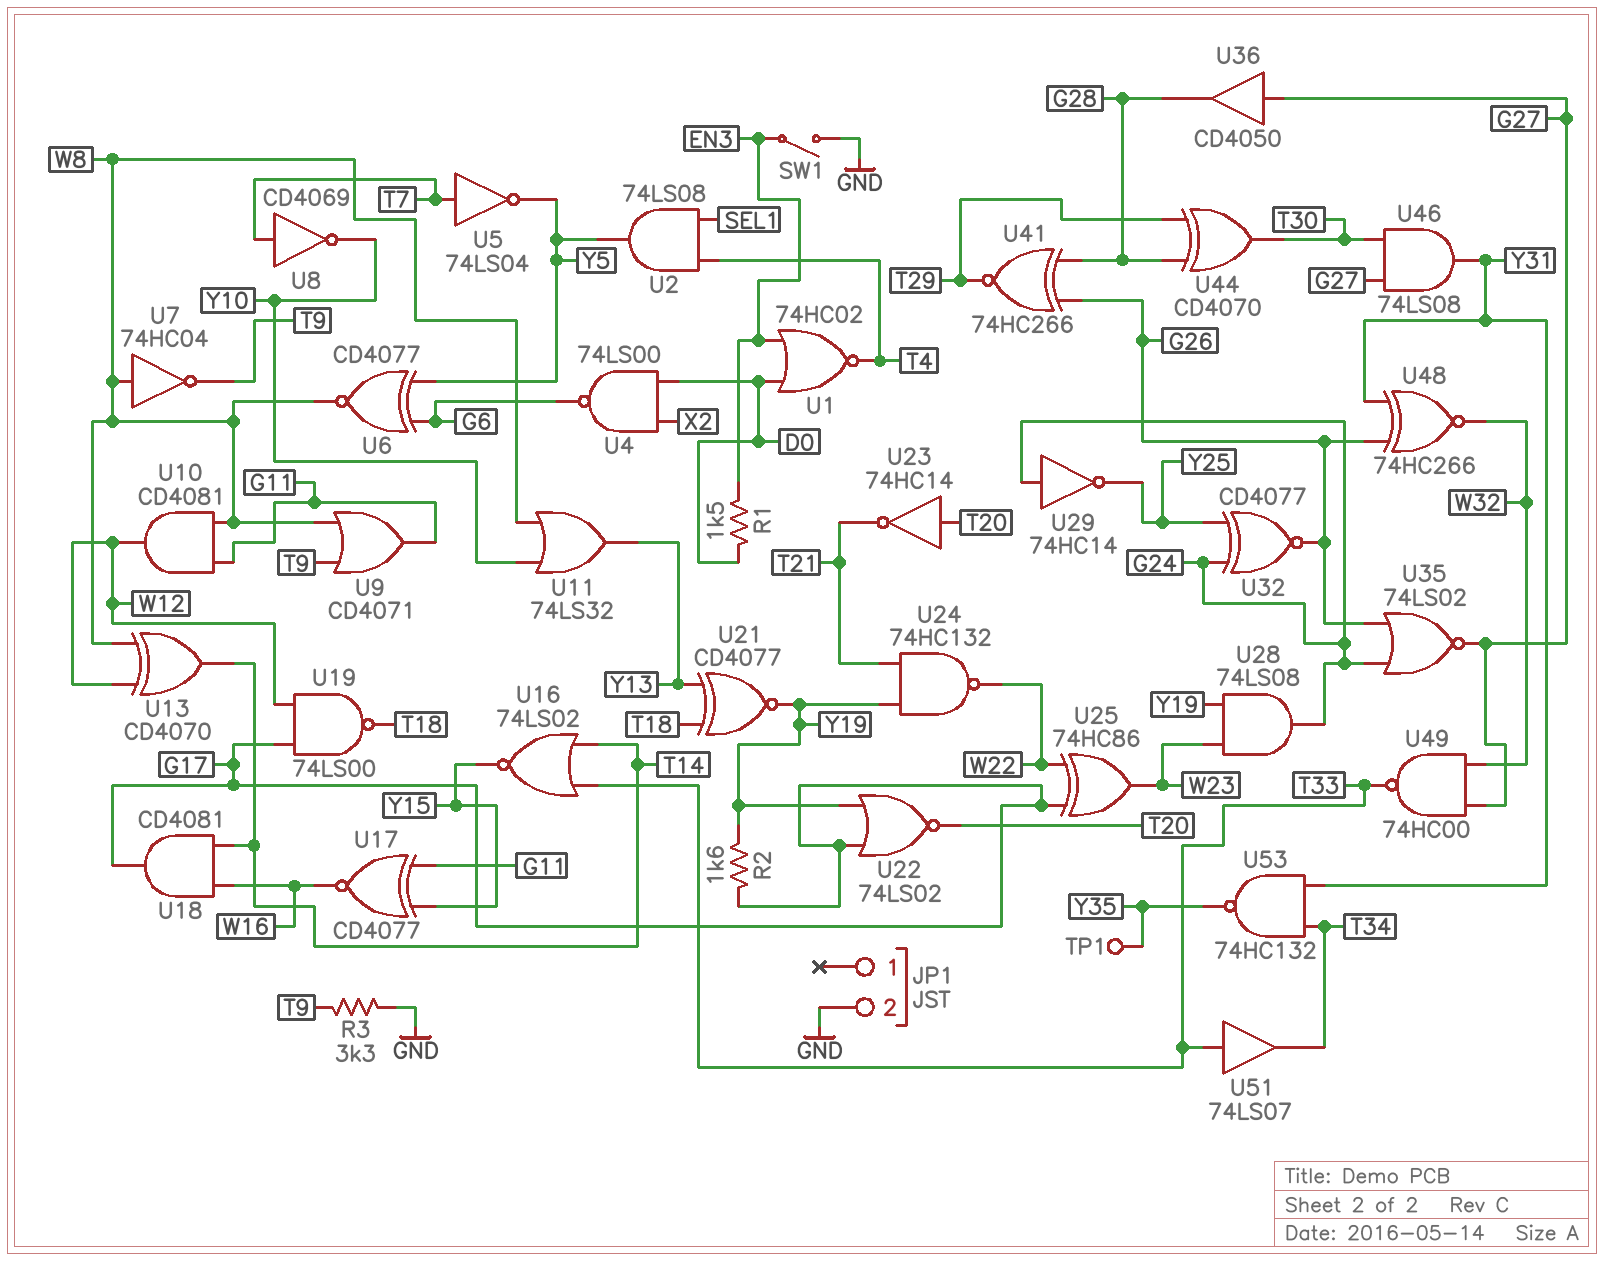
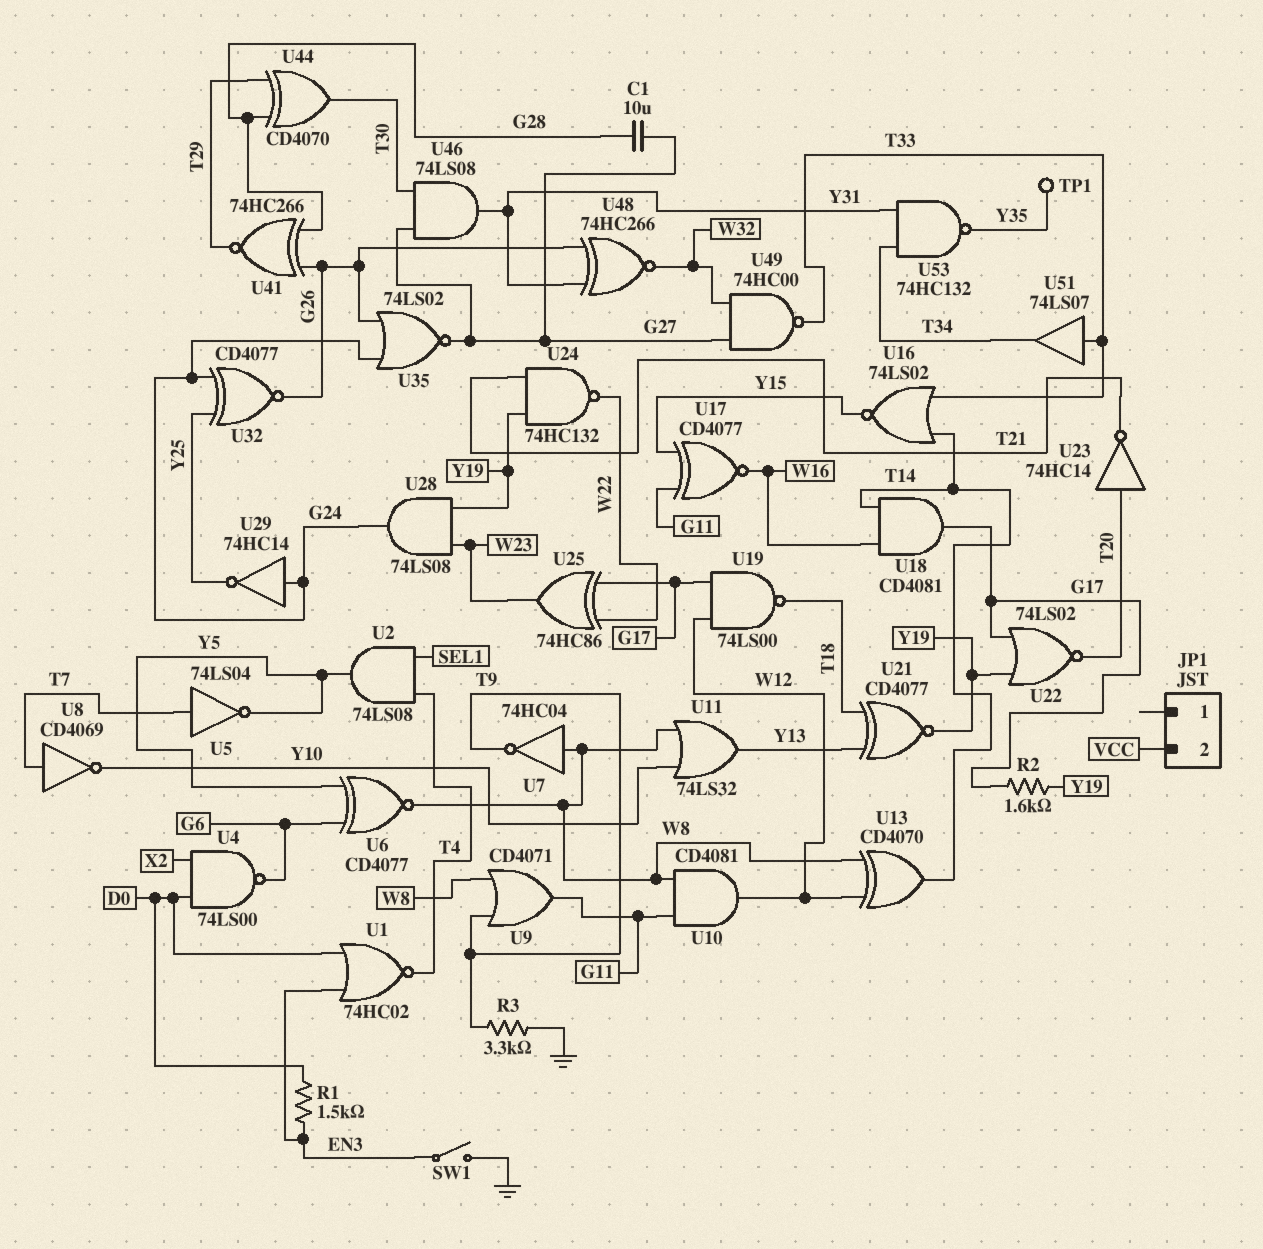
C1: none -> 10uF (G27, G28)
JP1 pin 2: GND -> VCC
U36: buffer CD4050 (in G27, out G28) -> none

